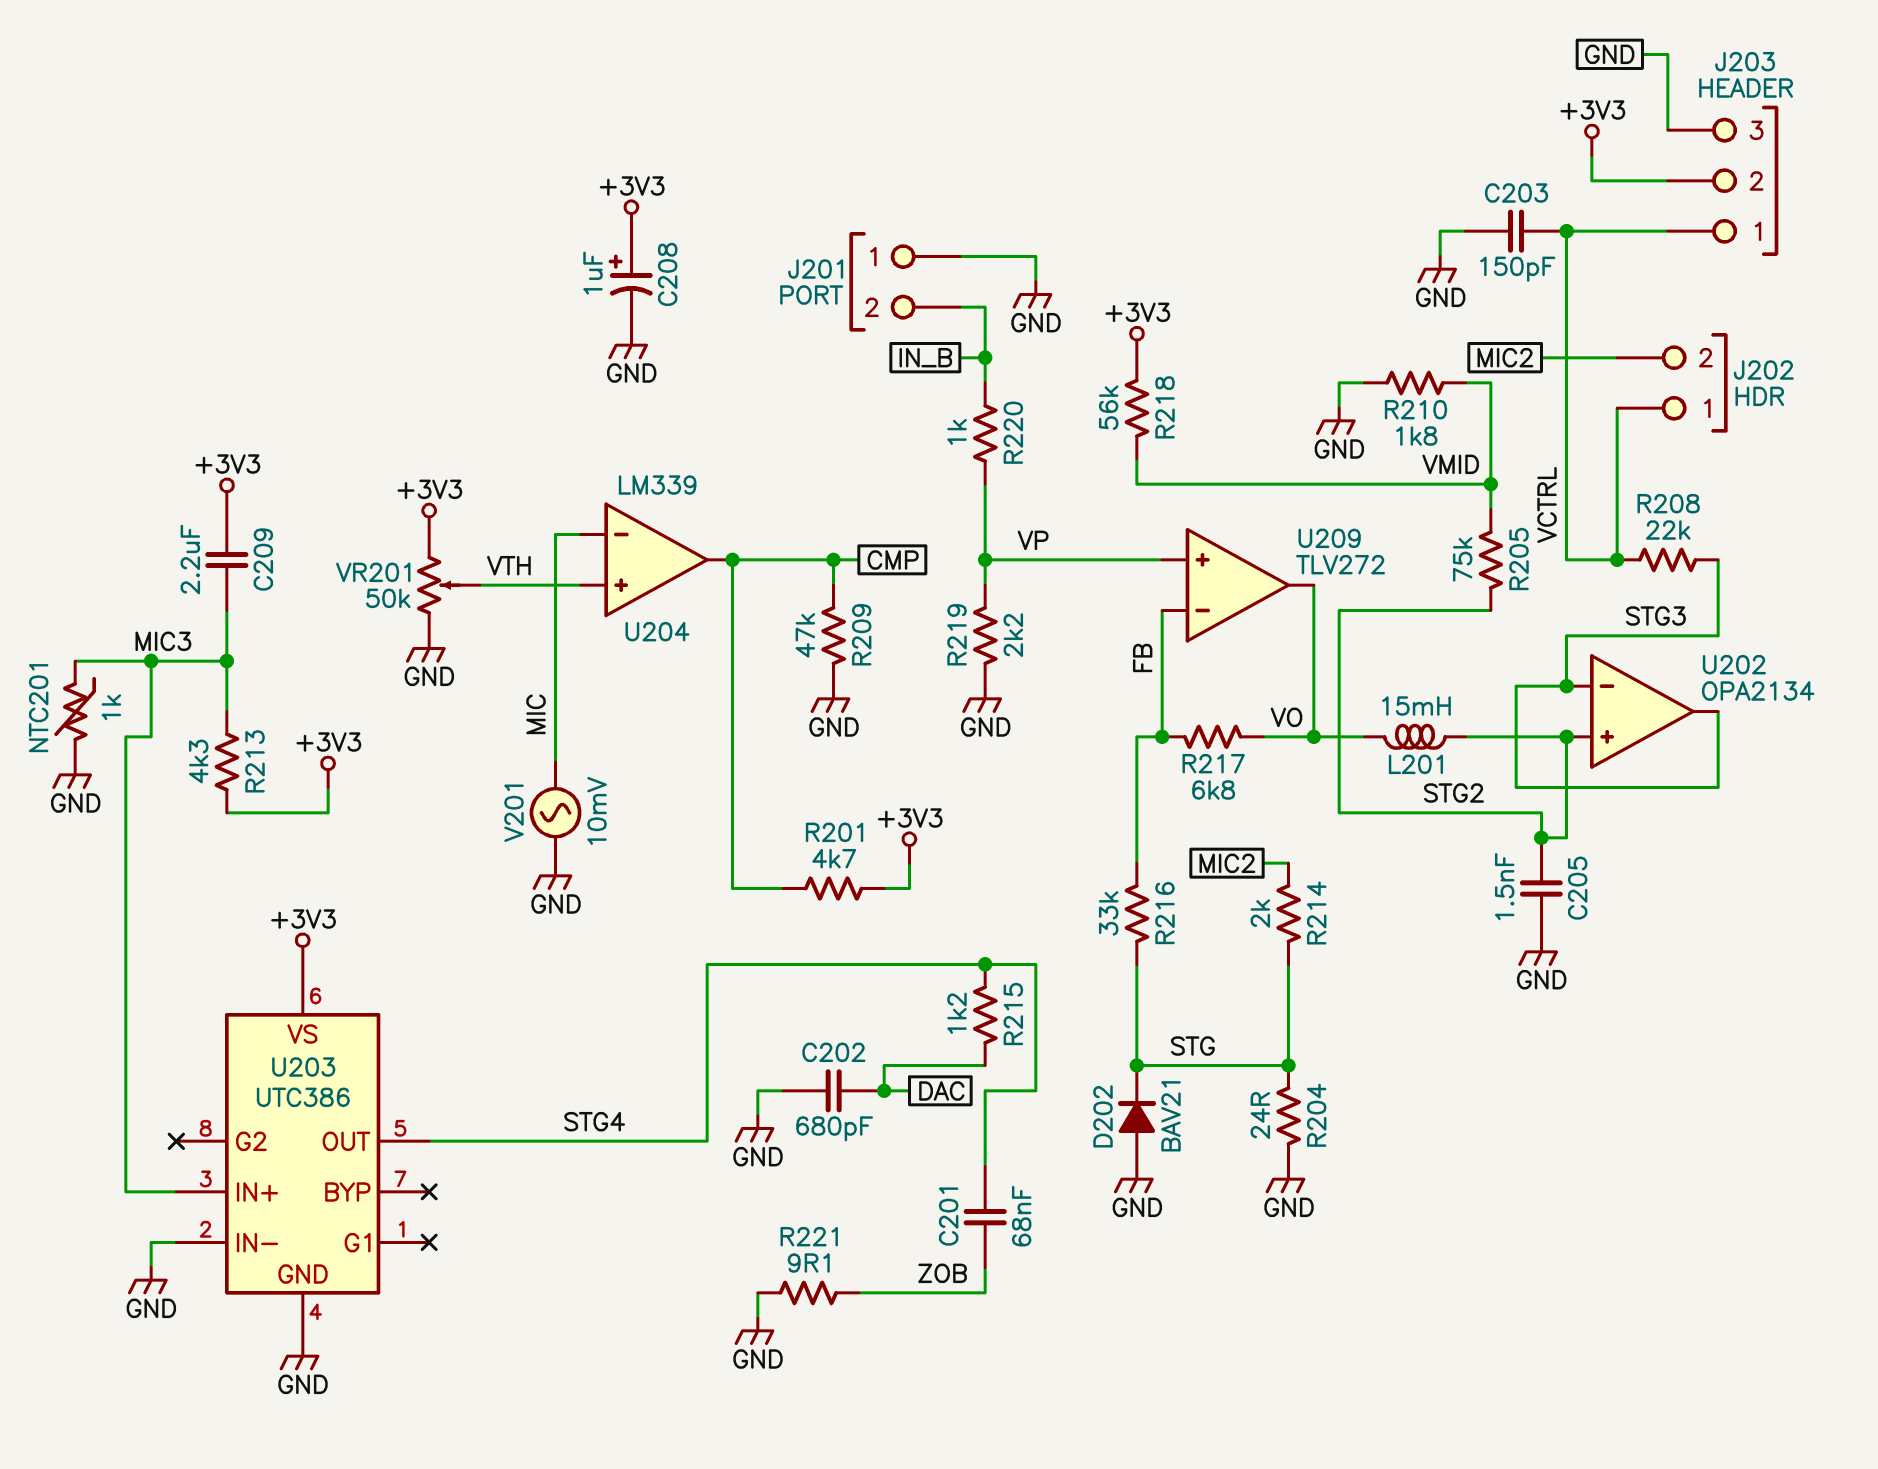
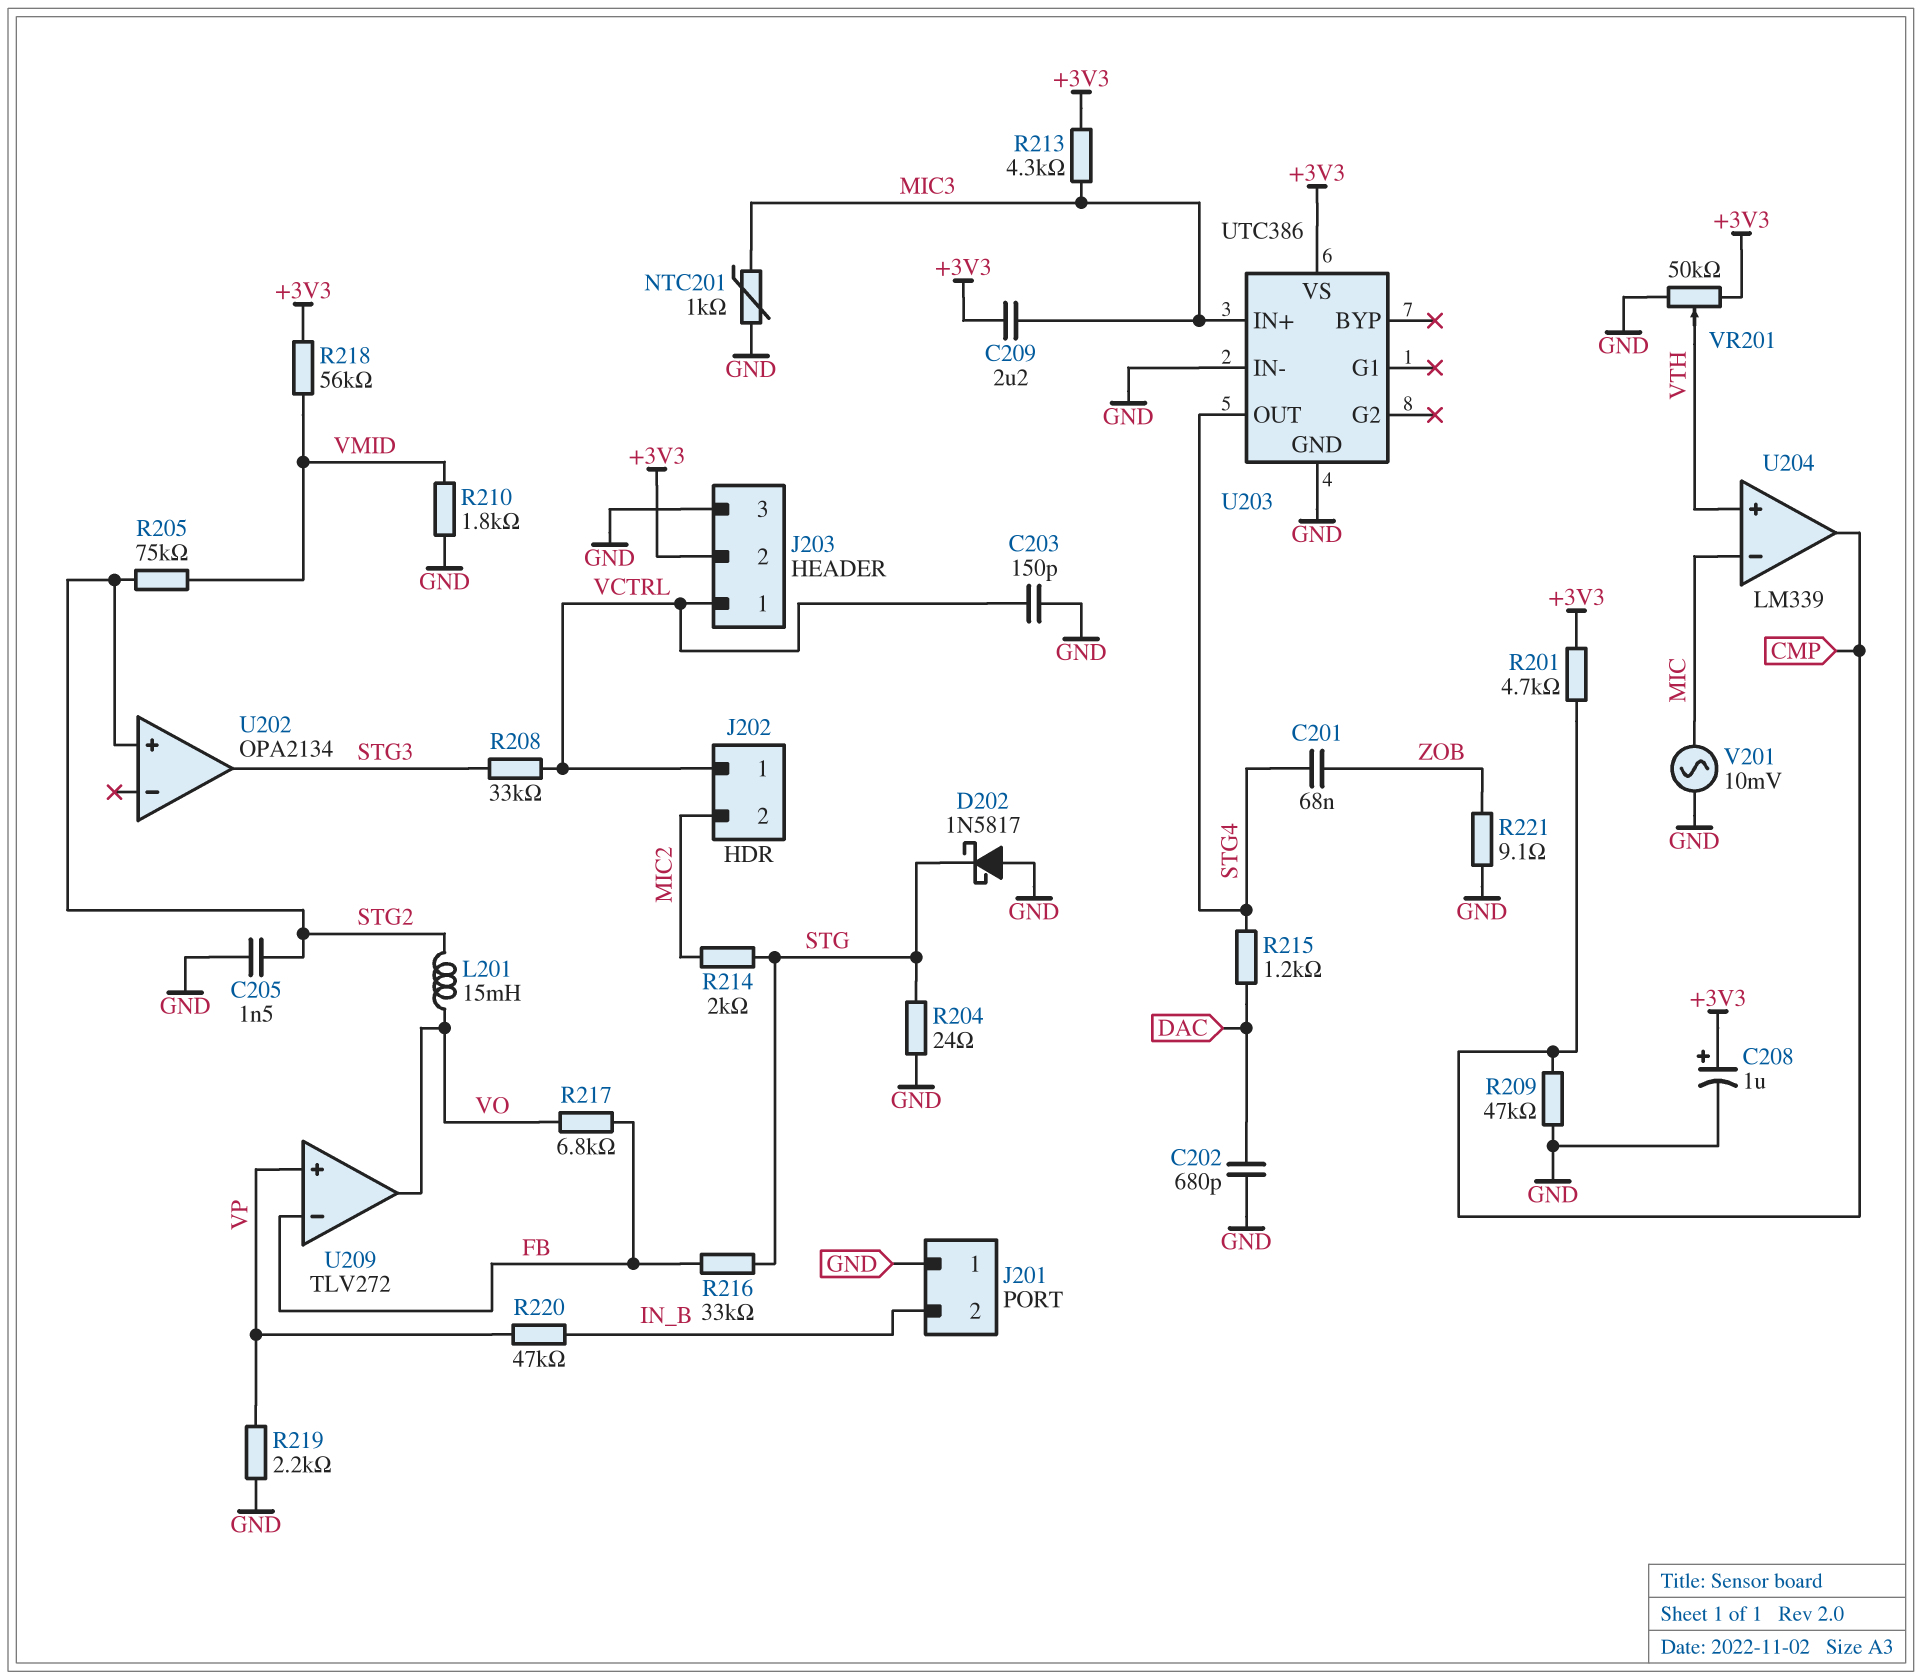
D202: diode BAV21 (A GND, K STG) -> schottky 1N5817 (A GND, K STG)
R208: 22k (STG3, VCTRL) -> 33k (STG3, VCTRL)
R220: 1k (IN_B, VP) -> 47k (IN_B, VP)
U202 pin in-: STG3 -> none

